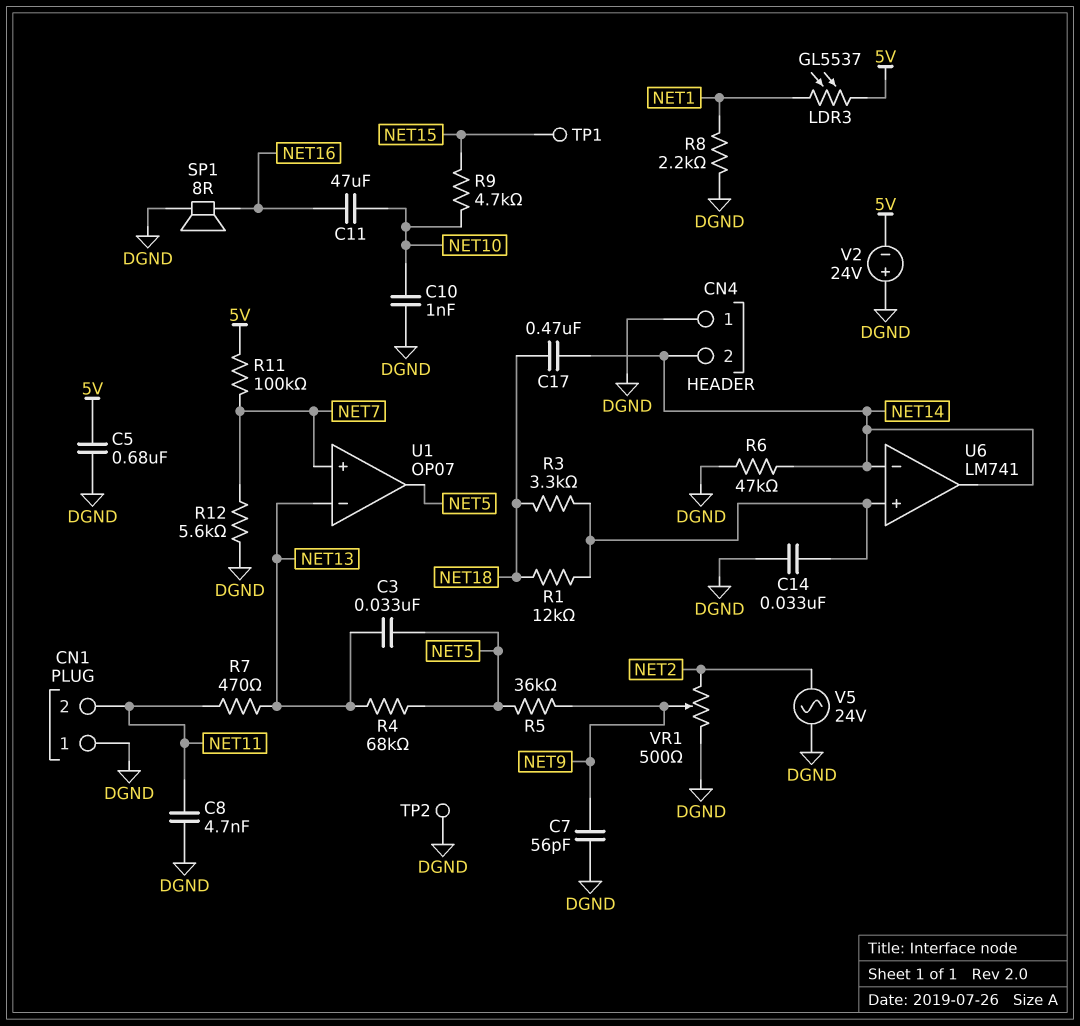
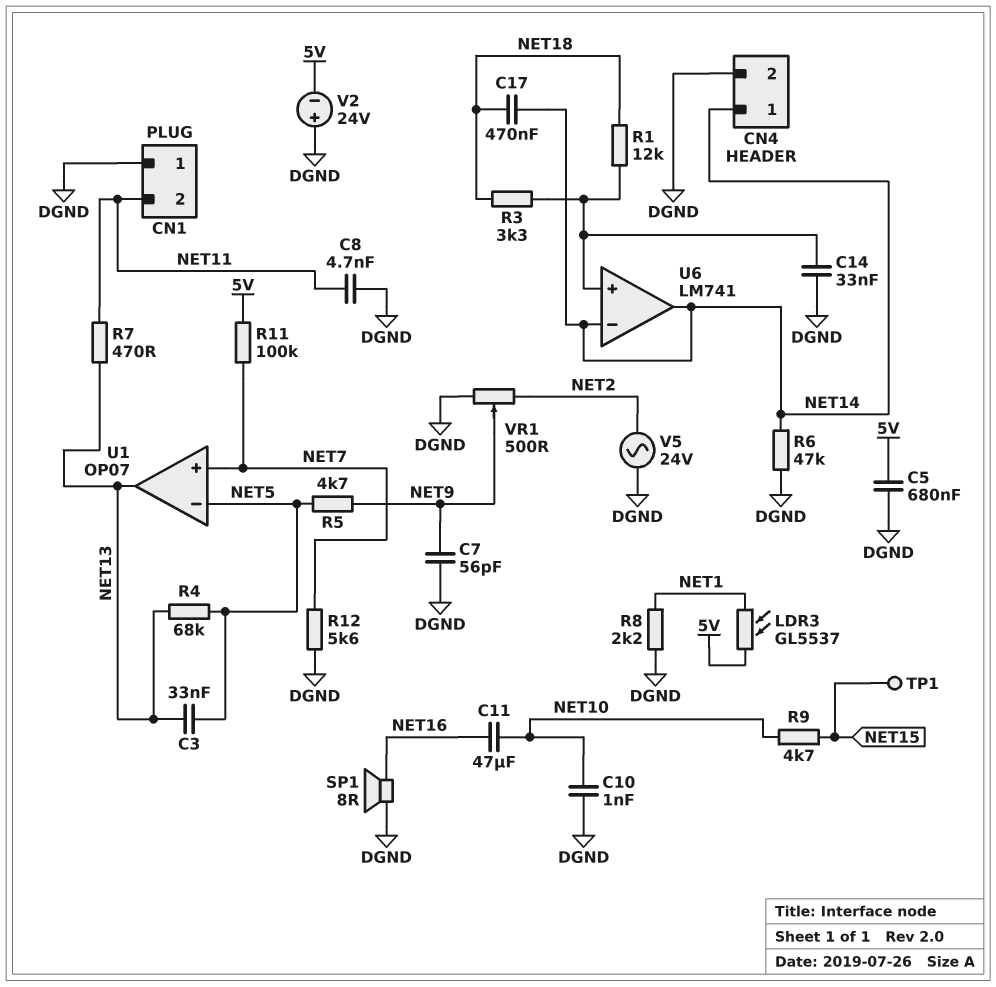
CN4 pin 1: DGND -> NET14
CN4 pin 2: NET14 -> DGND
R5: 36k (NET5, NET9) -> 4.7k (NET5, NET9)
TP2: test point (DGND) -> none
U1 pin in-: NET13 -> NET5
U1 pin out: NET5 -> NET13

